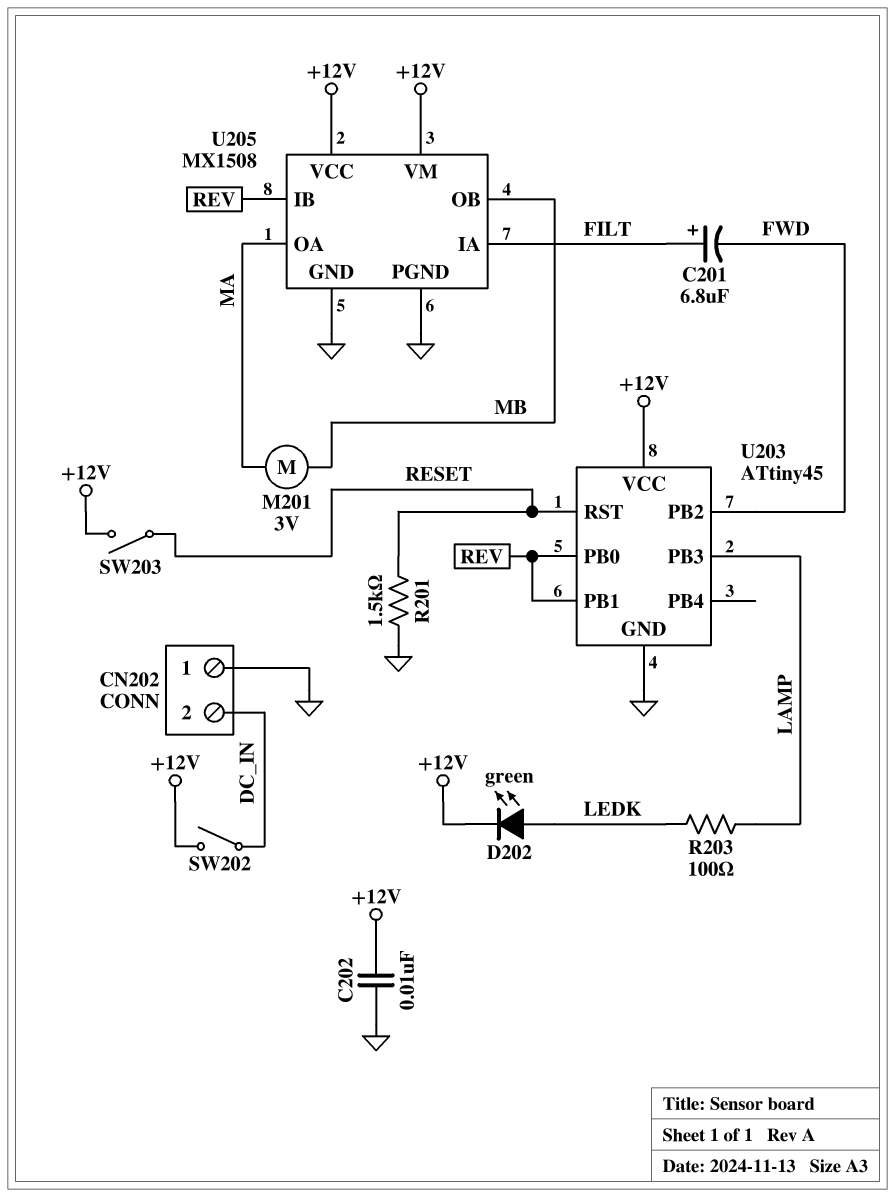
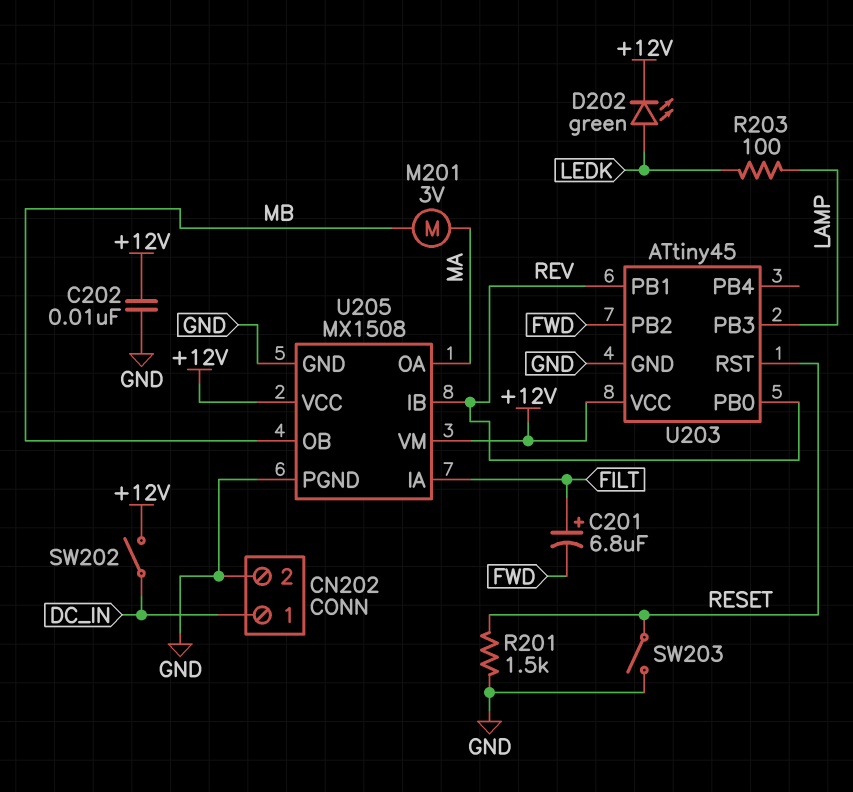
CN202 pin 1: GND -> DC_IN
CN202 pin 2: DC_IN -> GND
SW203: switch (+12V, RESET) -> switch (GND, RESET)

